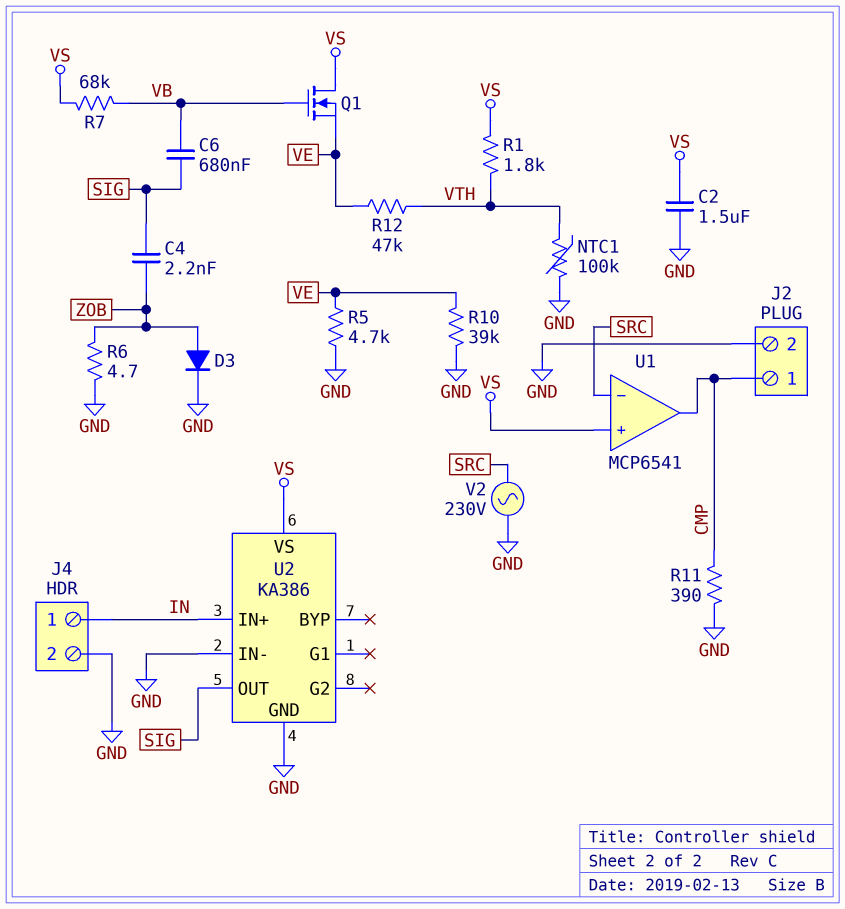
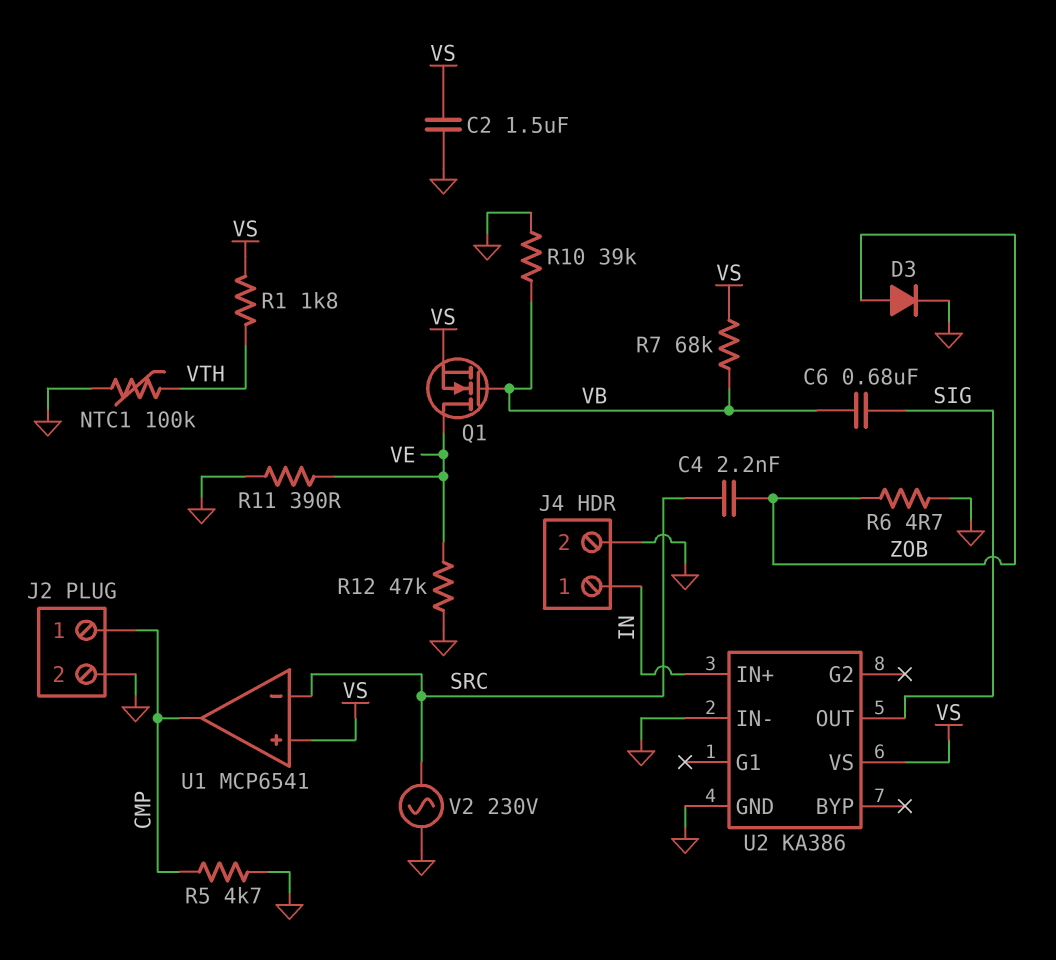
C4: 2.2nF (SIG, ZOB) -> 2.2nF (SRC, ZOB)
Q1: NMOS (G VB, D VS, S VE) -> NMOS (G VB, D VE, S VS)
R5: 4.7k (GND, VE) -> 4.7k (CMP, GND)
R10: 39k (GND, VE) -> 39k (GND, VB)
R11: 390 (CMP, GND) -> 390 (GND, VE)
R12: 47k (VE, VTH) -> 47k (GND, VE)

